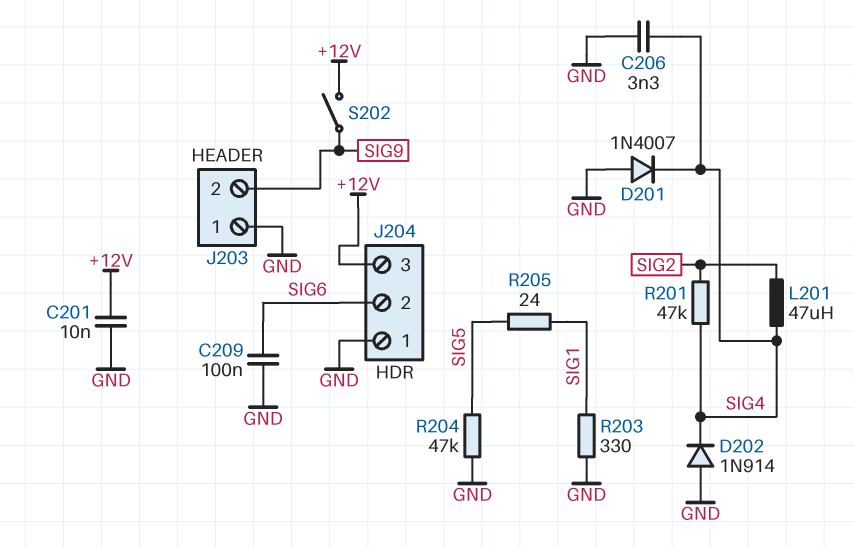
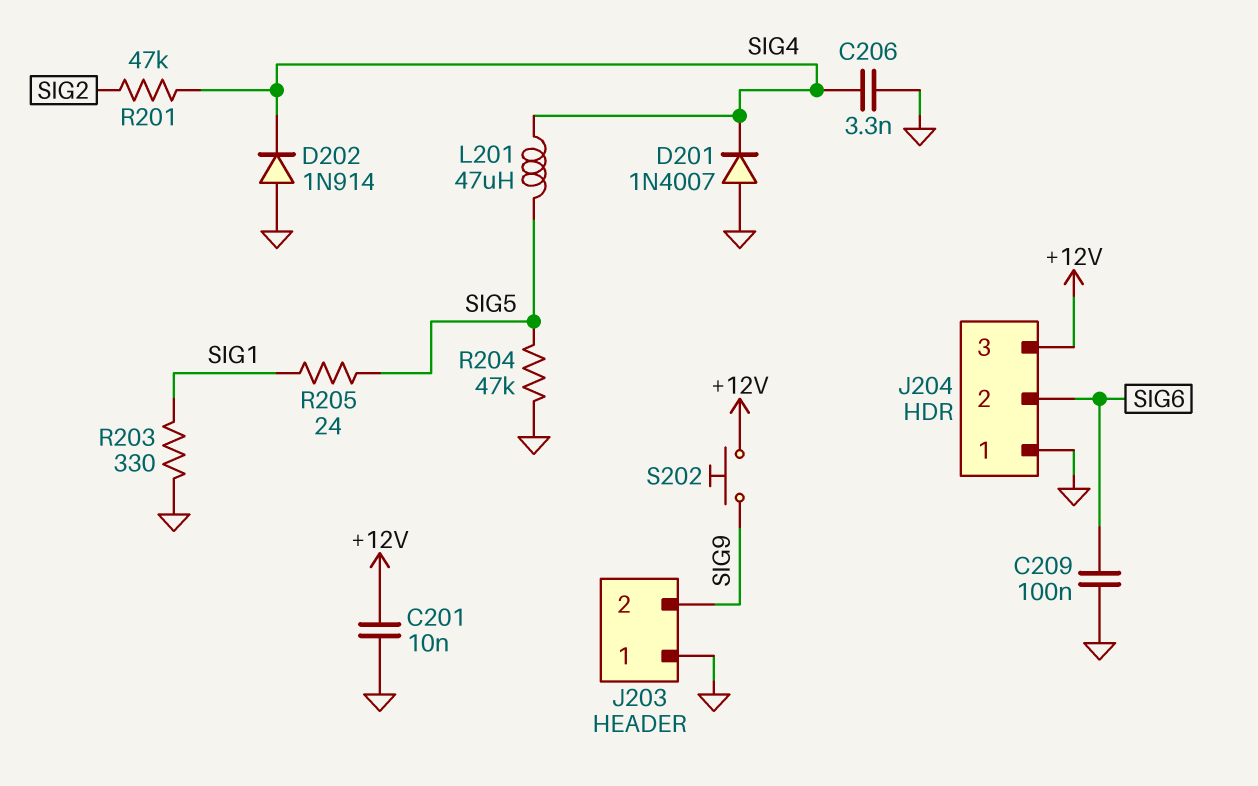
L201: 47uH (SIG2, SIG4) -> 47uH (SIG4, SIG5)
S202: switch (+12V, SIG9) -> button (+12V, SIG9)

